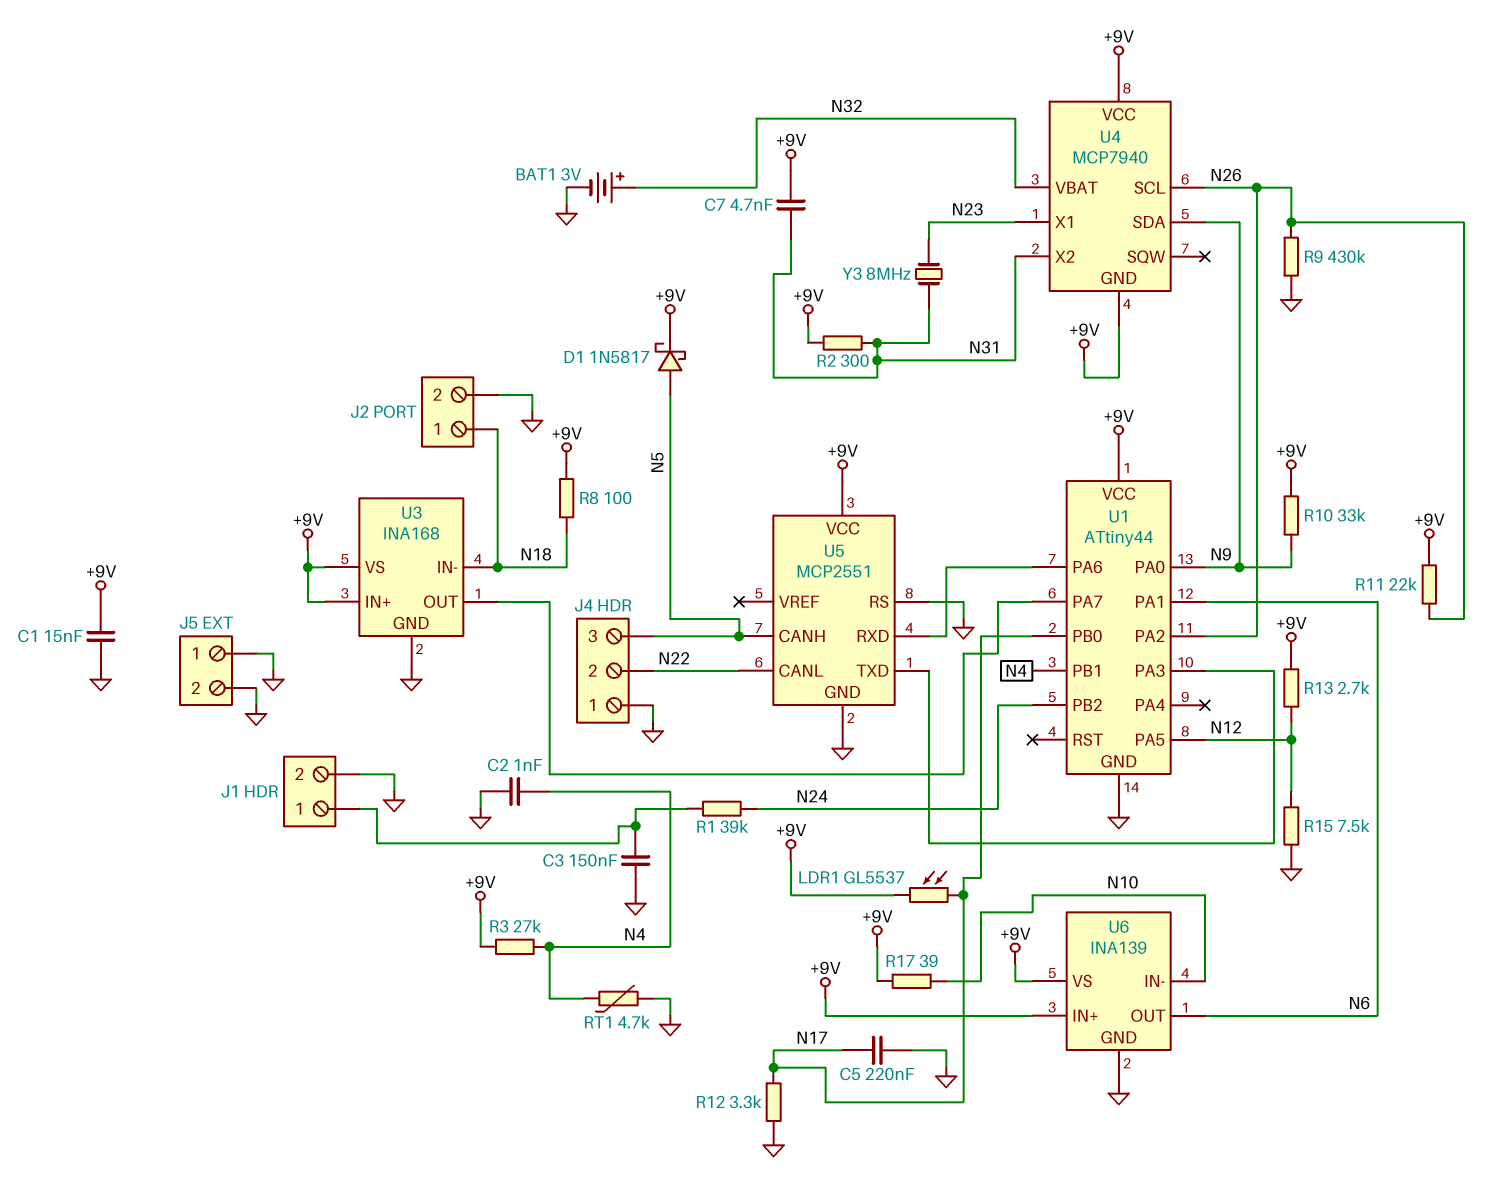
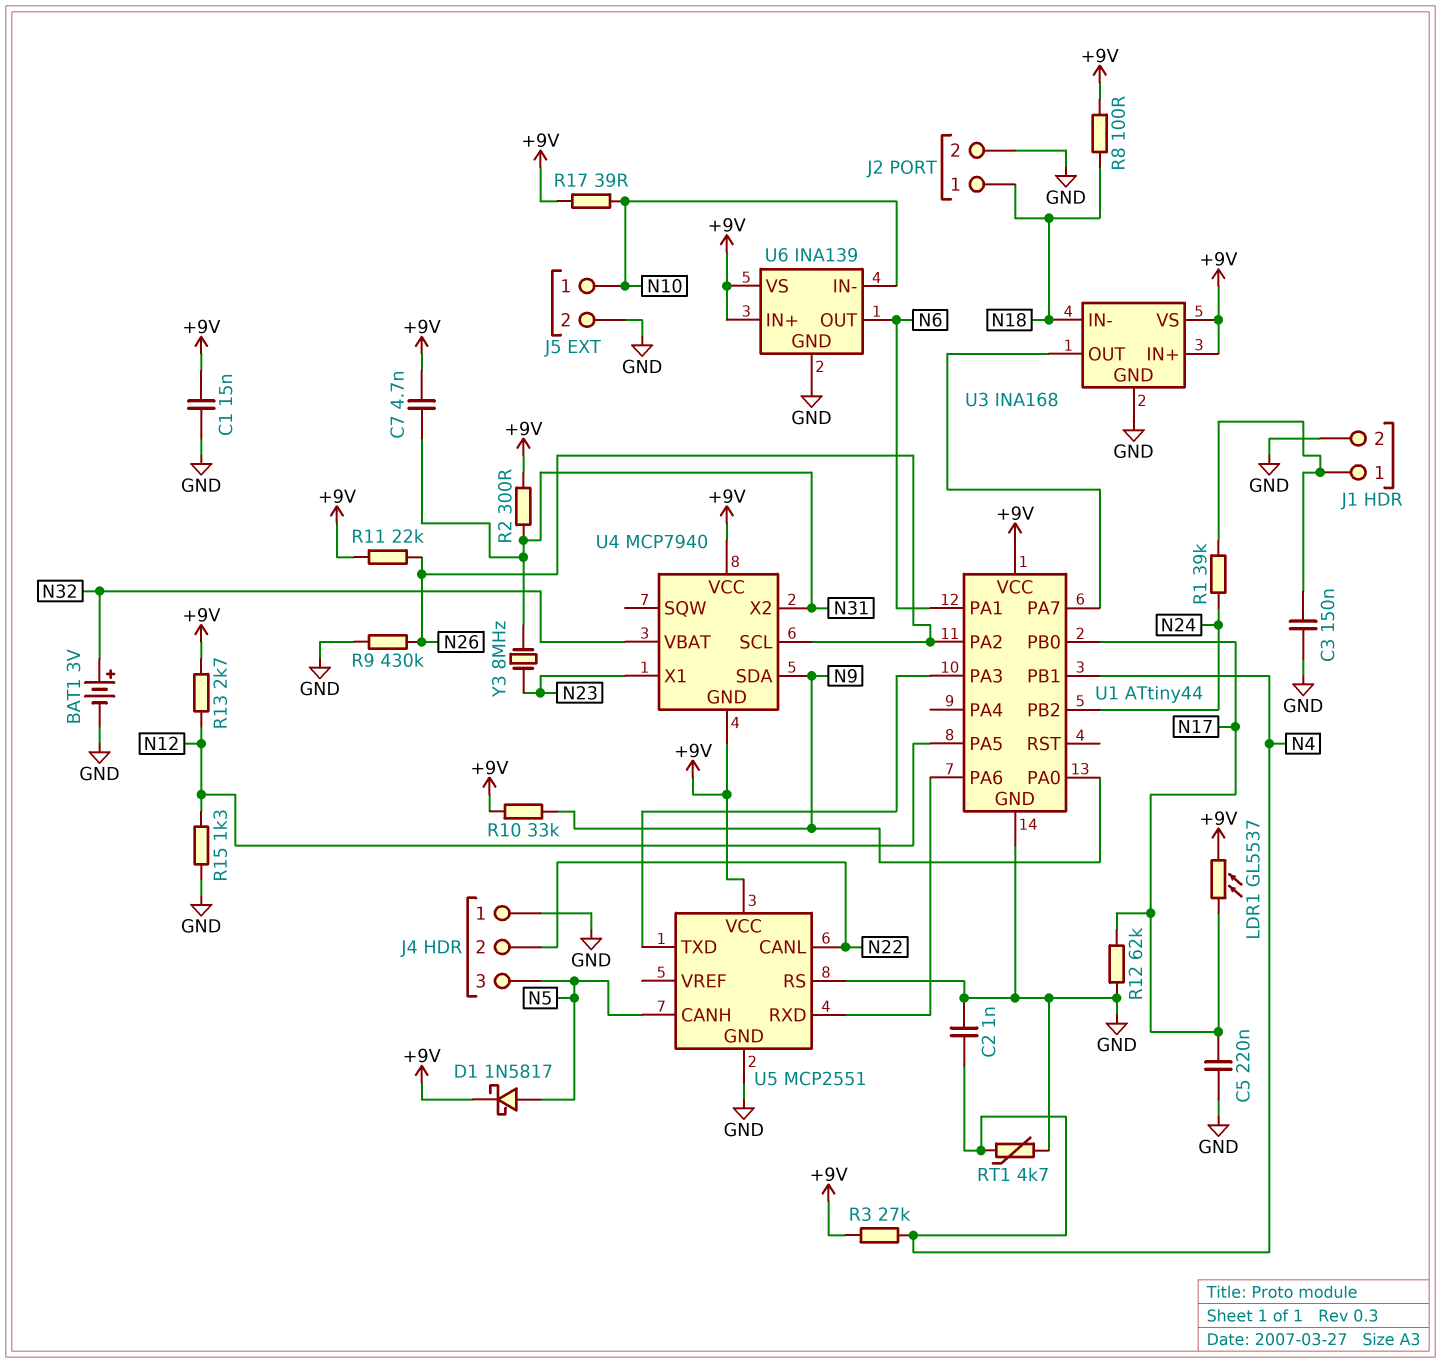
J5 pin 1: GND -> N10
R12: 3.3k (GND, N17) -> 62k (GND, N17)
R15: 7.5k (GND, N12) -> 1.3k (GND, N12)

